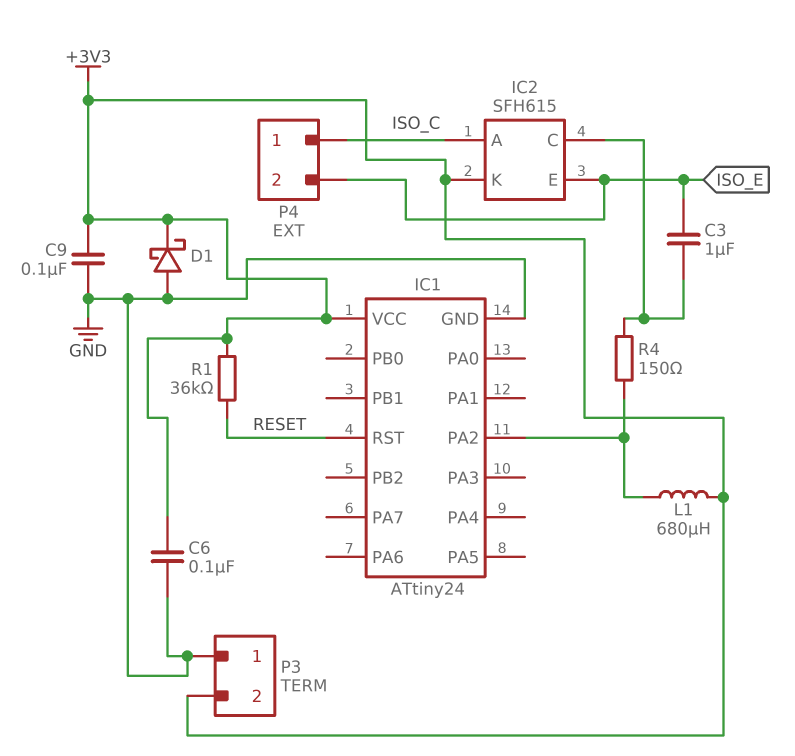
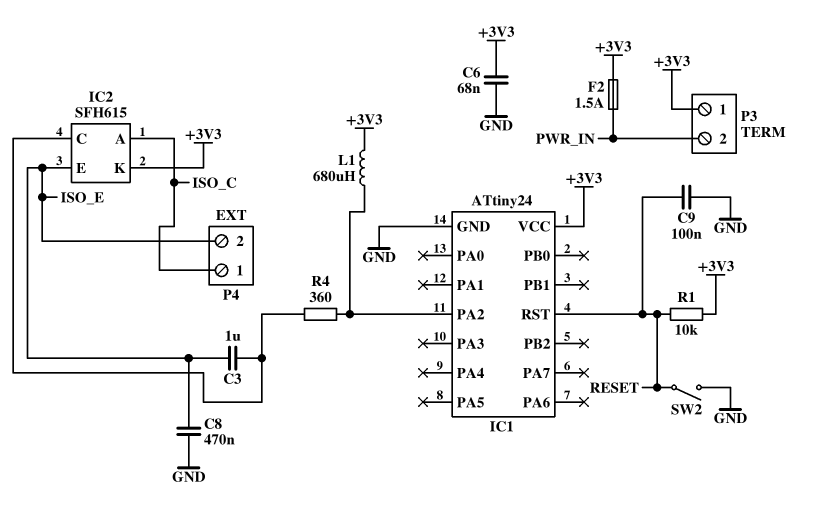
C6: 100nF (+3V3, GND) -> 68nF (+3V3, GND)
C8: none -> 470nF (GND, ISO_E)
C9: 100nF (+3V3, GND) -> 100nF (GND, RESET)
D1: schottky (A GND, K +3V3) -> none
F2: none -> 1.5A (+3V3, PWR_IN)
P3 pin 1: GND -> +3V3
P3 pin 2: +3V3 -> PWR_IN
R1: 36k (+3V3, RESET) -> 10k (+3V3, RESET)
R4: 150 (IC1/PA2, IC2/C) -> 360 (IC1/PA2, IC2/C)
SW2: none -> switch (GND, RESET)

